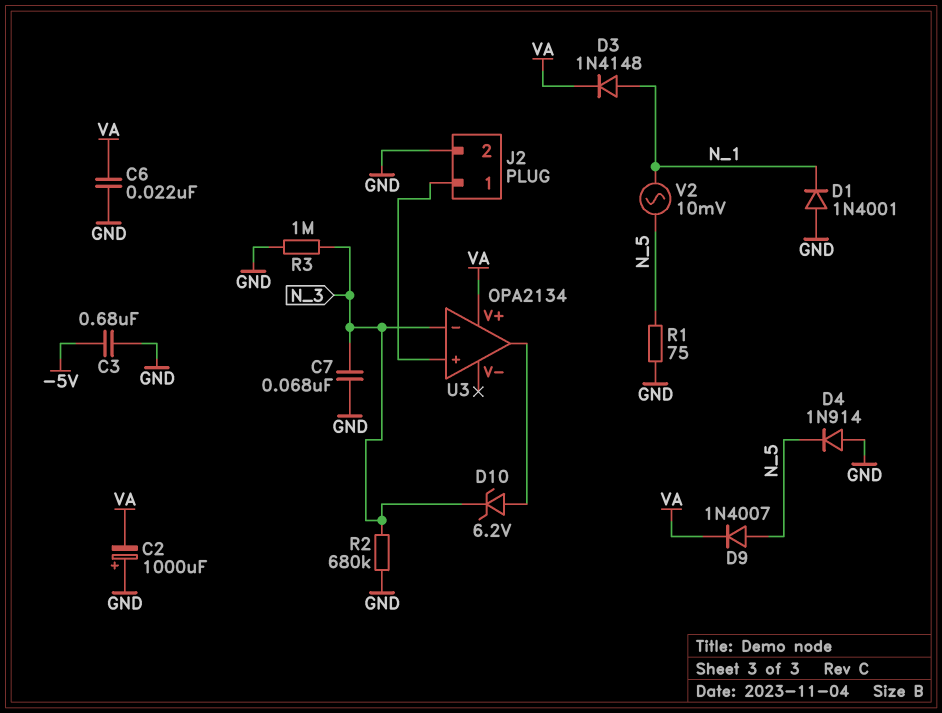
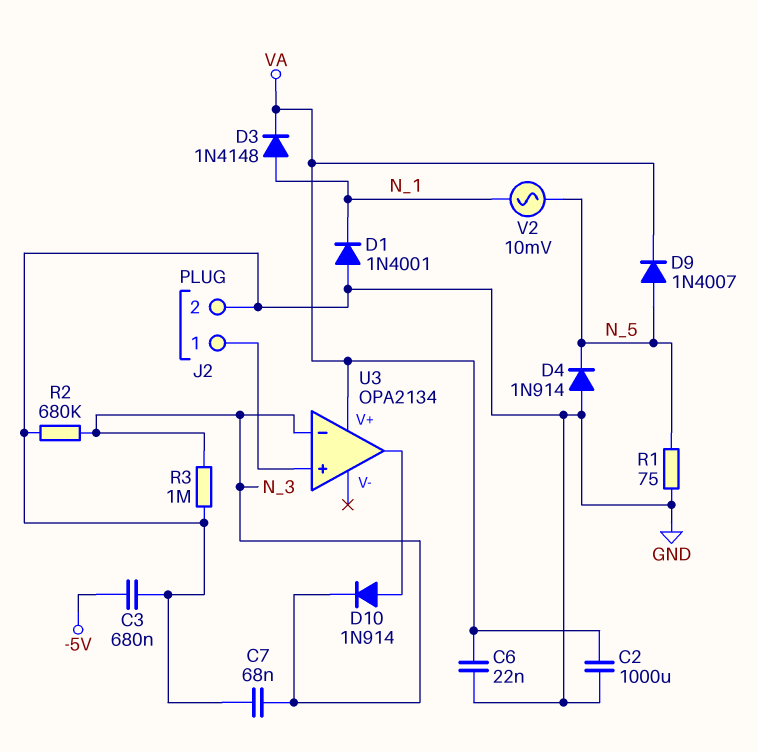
C2: 1000uF (plus GND, minus VA) -> 1000uF (GND, VA)
D10: zener 6.2V (A U3/out, K N_3) -> diode 1N914 (A U3/out, K N_3)

